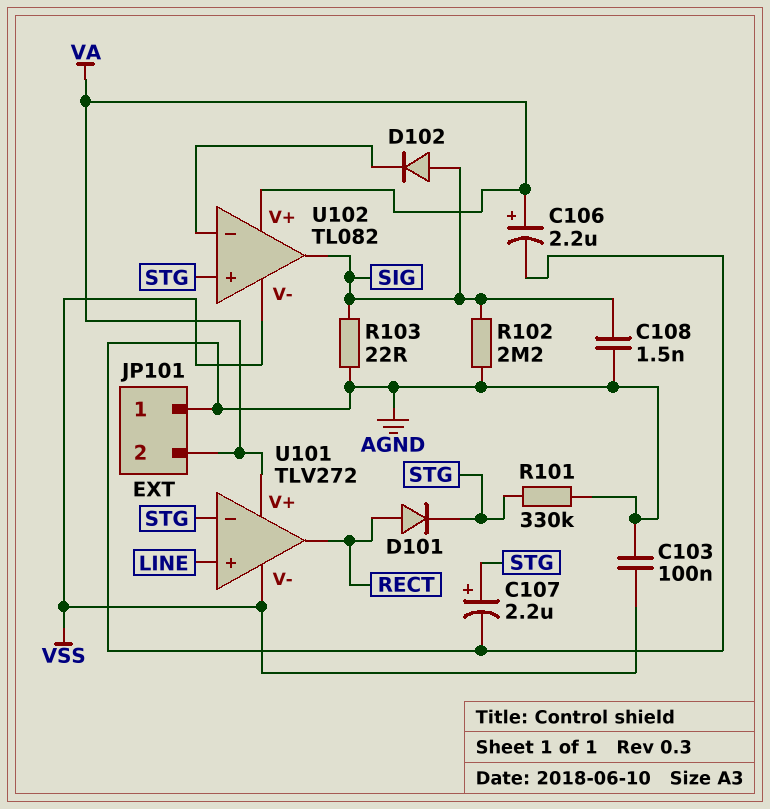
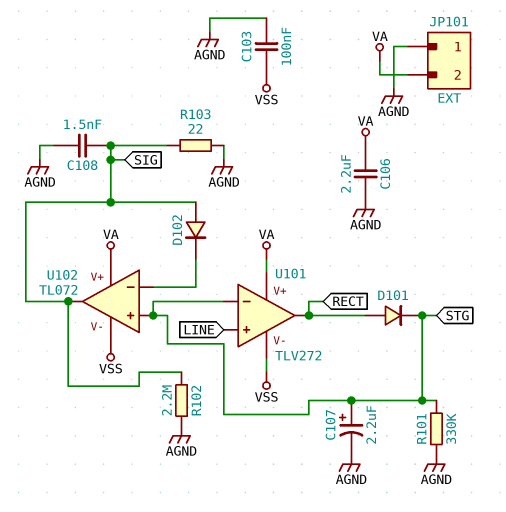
C106: 2.2uF (plus VA, minus AGND) -> 2.2uF (AGND, VA)
U102: TL082 -> TL072

